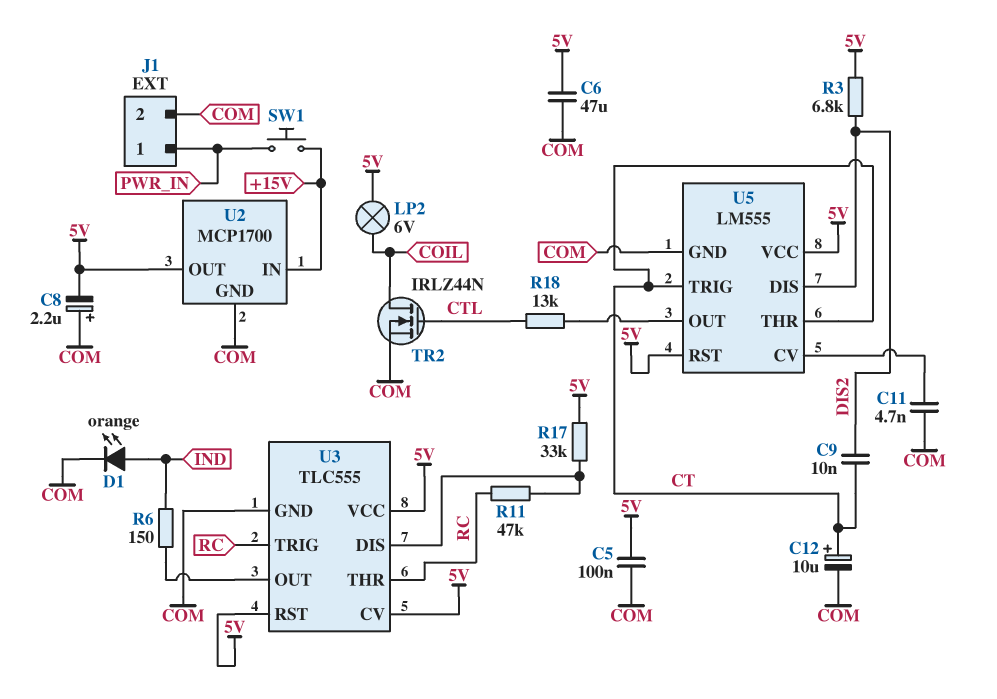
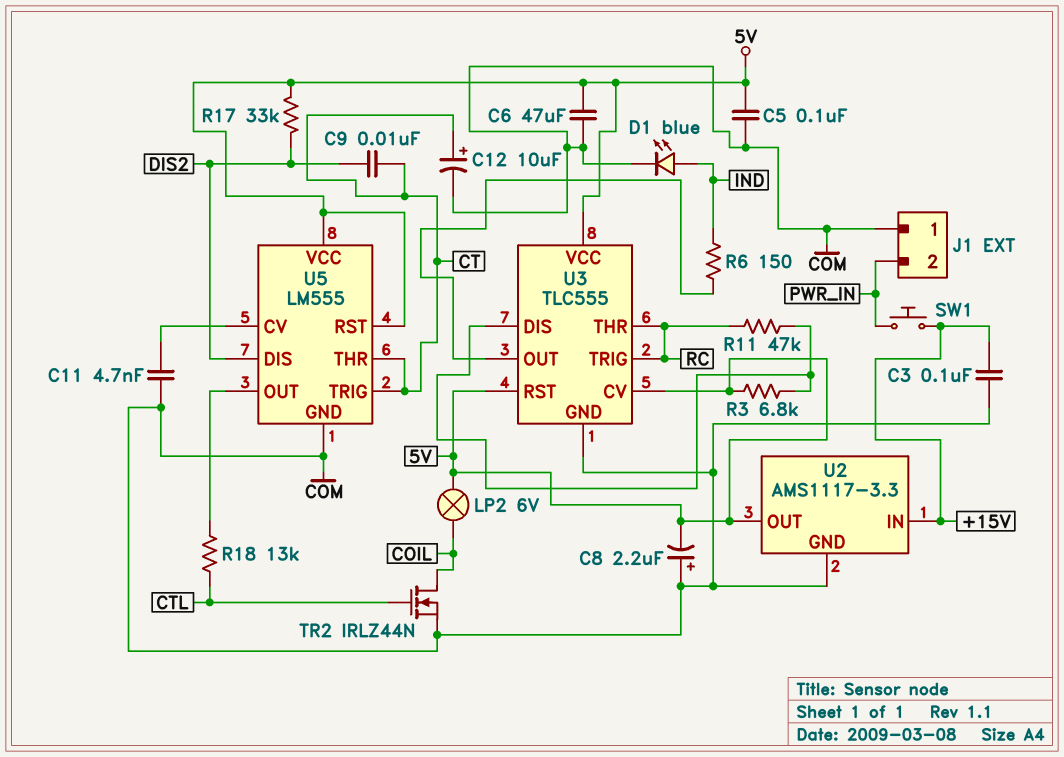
C3: none -> 100nF (+15V, COM)
D1: LED orange (A IND, K COM) -> LED blue (A IND, K COM)
J1 pin 1: PWR_IN -> COM
J1 pin 2: COM -> PWR_IN
R3: 6.8k (5V, DIS2) -> 6.8k (5V, U3/DIS)
R17: 33k (5V, U3/DIS) -> 33k (5V, DIS2)
U2: MCP1700 -> AMS1117-3.3

